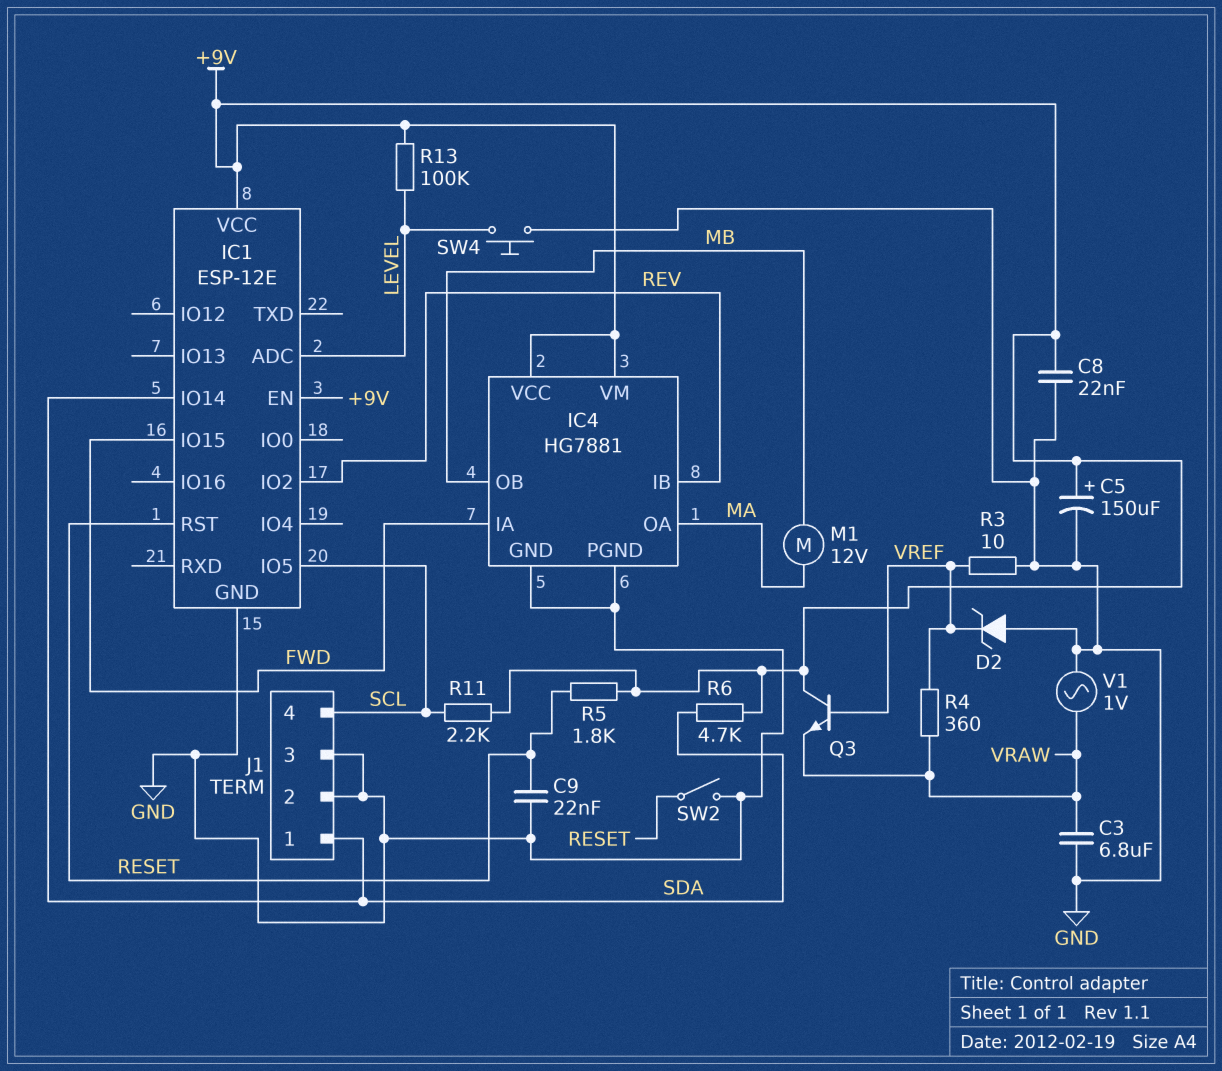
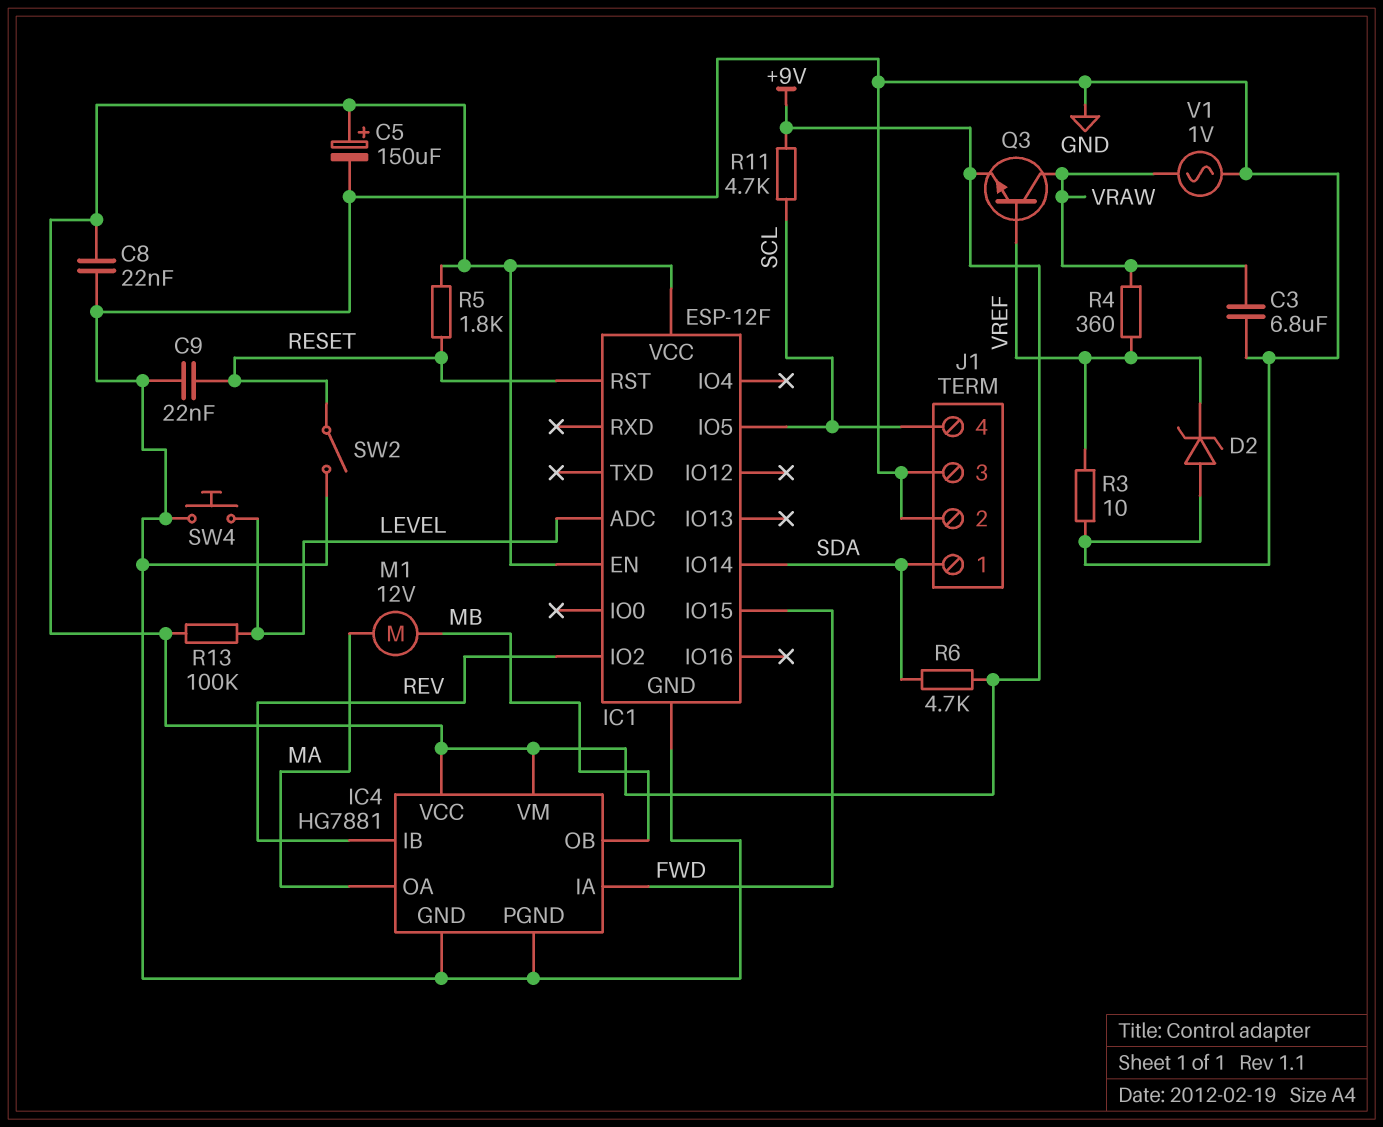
IC1: ESP-12E -> ESP-12F
Q3: NPN (B VREF, C +9V, E VRAW) -> NPN (B VREF, C VRAW, E +9V)
R11: 2.2k (+9V, SCL) -> 4.7k (+9V, SCL)

